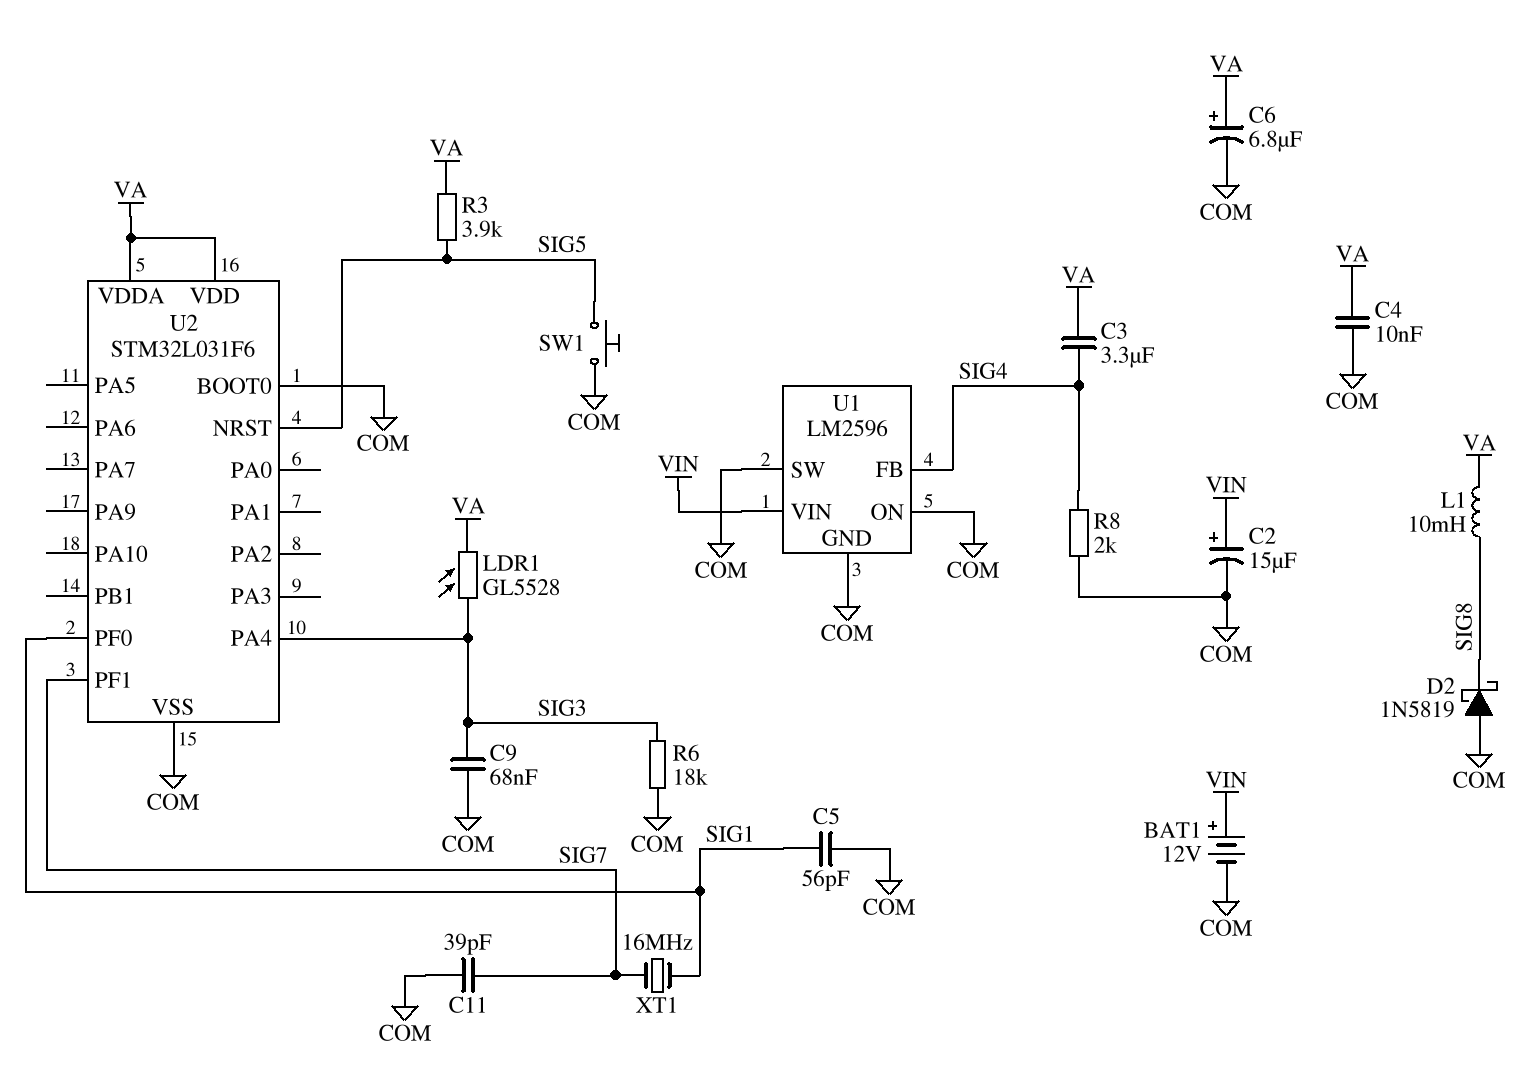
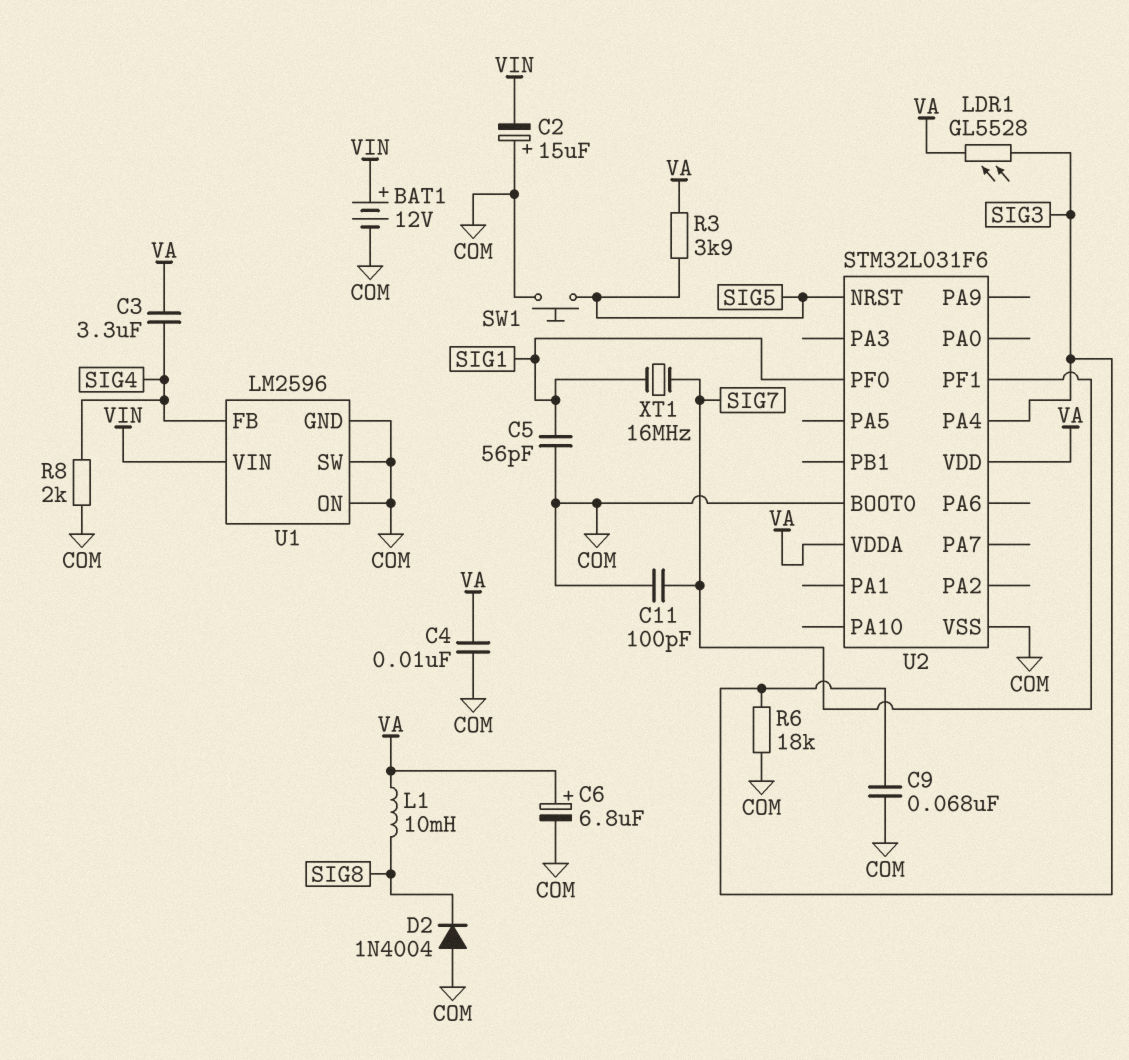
C2: 15uF (plus VIN, minus COM) -> 15uF (plus COM, minus VIN)
C11: 39pF (COM, SIG7) -> 100pF (COM, SIG7)
D2: schottky 1N5819 (A COM, K SIG8) -> diode 1N4004 (A COM, K SIG8)

